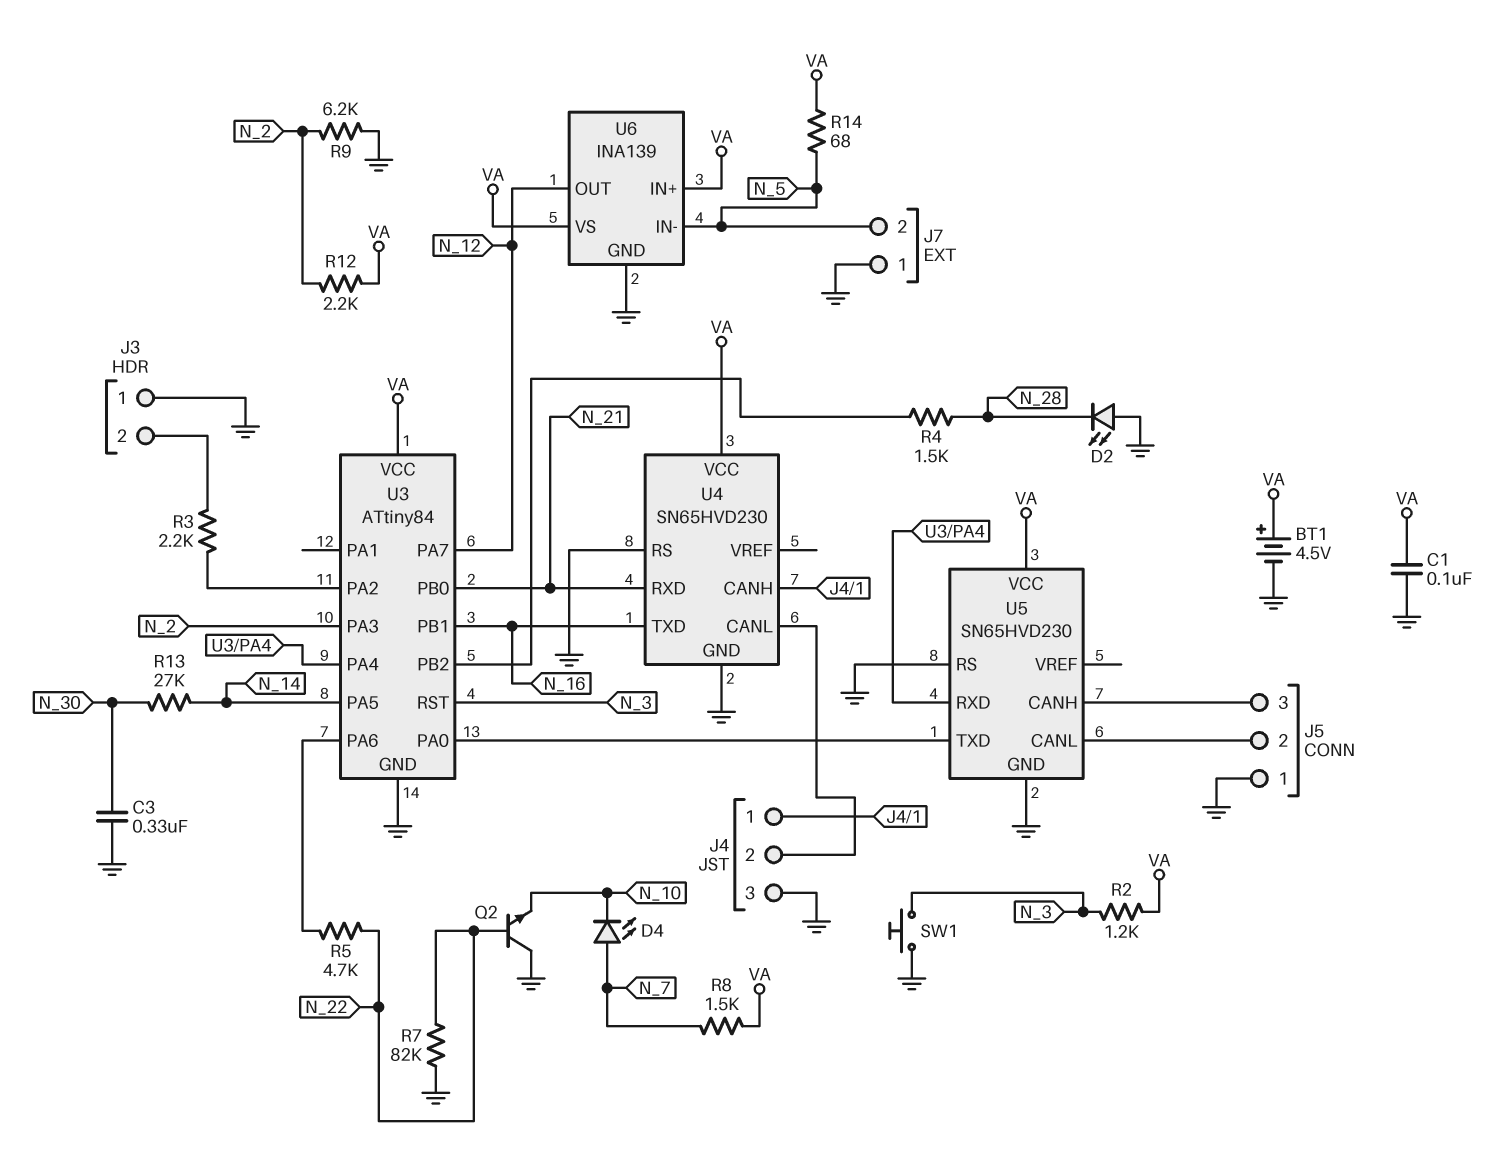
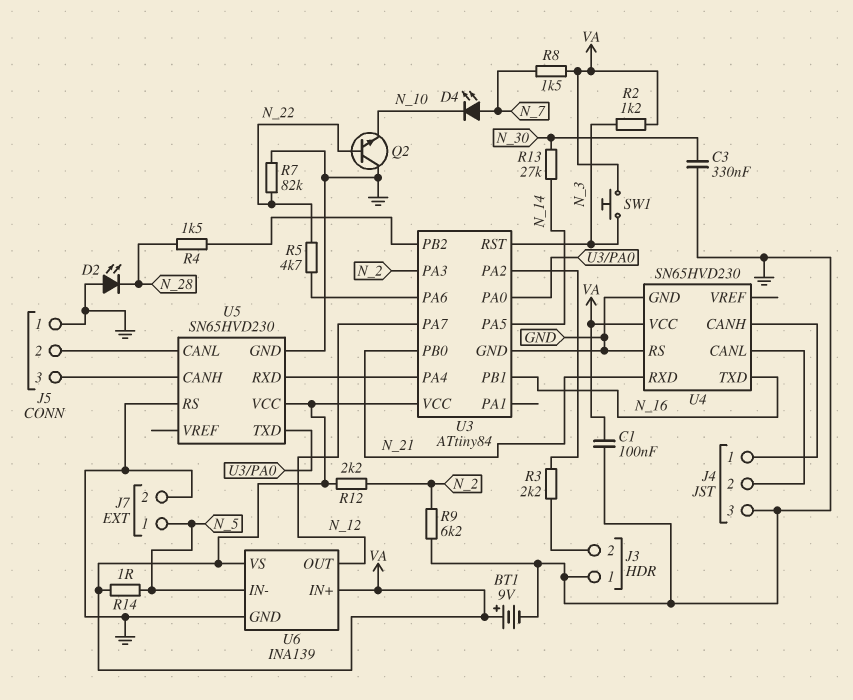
BT1: 4.5V (plus VA, minus GND) -> 9V (plus VA, minus GND)
J7 pin 1: GND -> N_5
J7 pin 2: N_5 -> GND
R14: 68 (N_5, VA) -> 1 (N_5, VA)
SW1: button (GND, N_3) -> button (N_3, VA)

